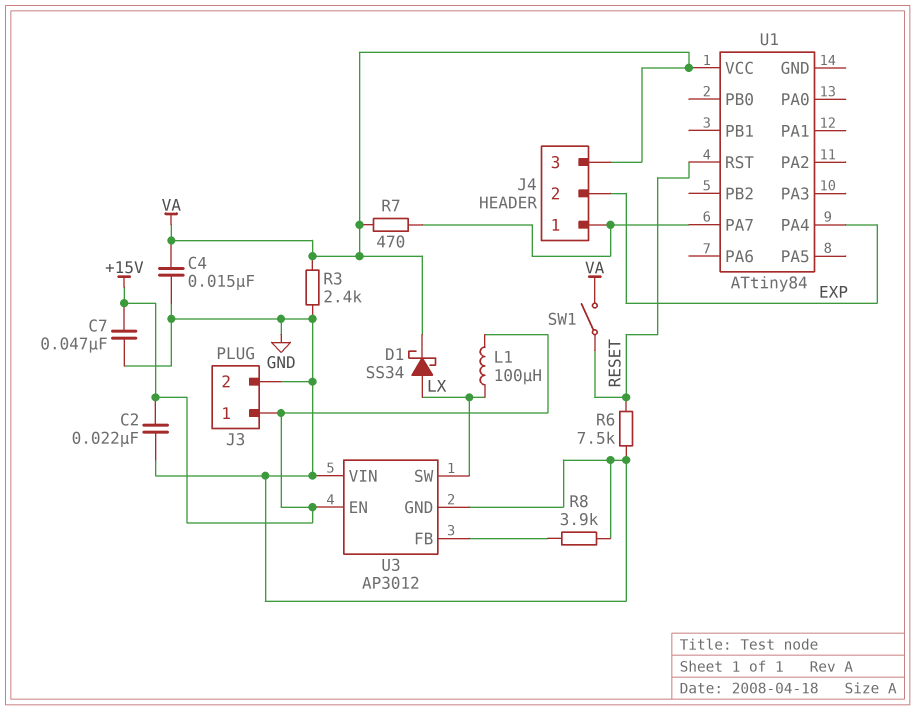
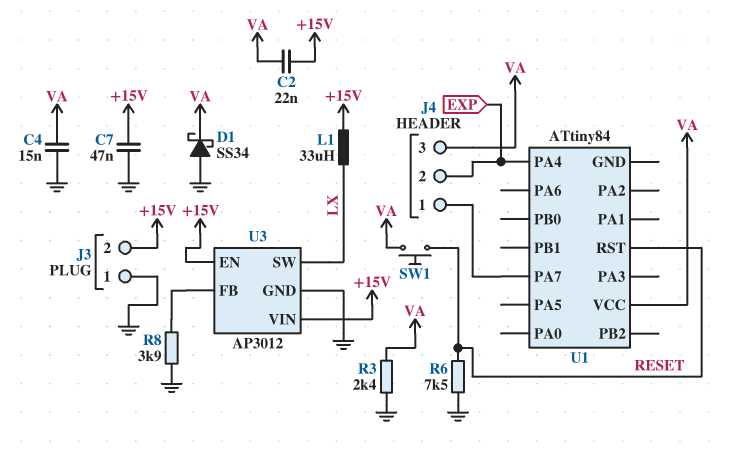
C2: 22nF (+15V, GND) -> 22nF (+15V, VA)
D1: schottky SS34 (A LX, K VA) -> schottky SS34 (A GND, K VA)
J3 pin 1: +15V -> GND
J3 pin 2: GND -> +15V
L1: 100uH (+15V, LX) -> 33uH (+15V, LX)
R7: 470 (J4/1, VA) -> none
SW1: switch (RESET, VA) -> button (RESET, VA)
U3 pin VIN: GND -> +15V

